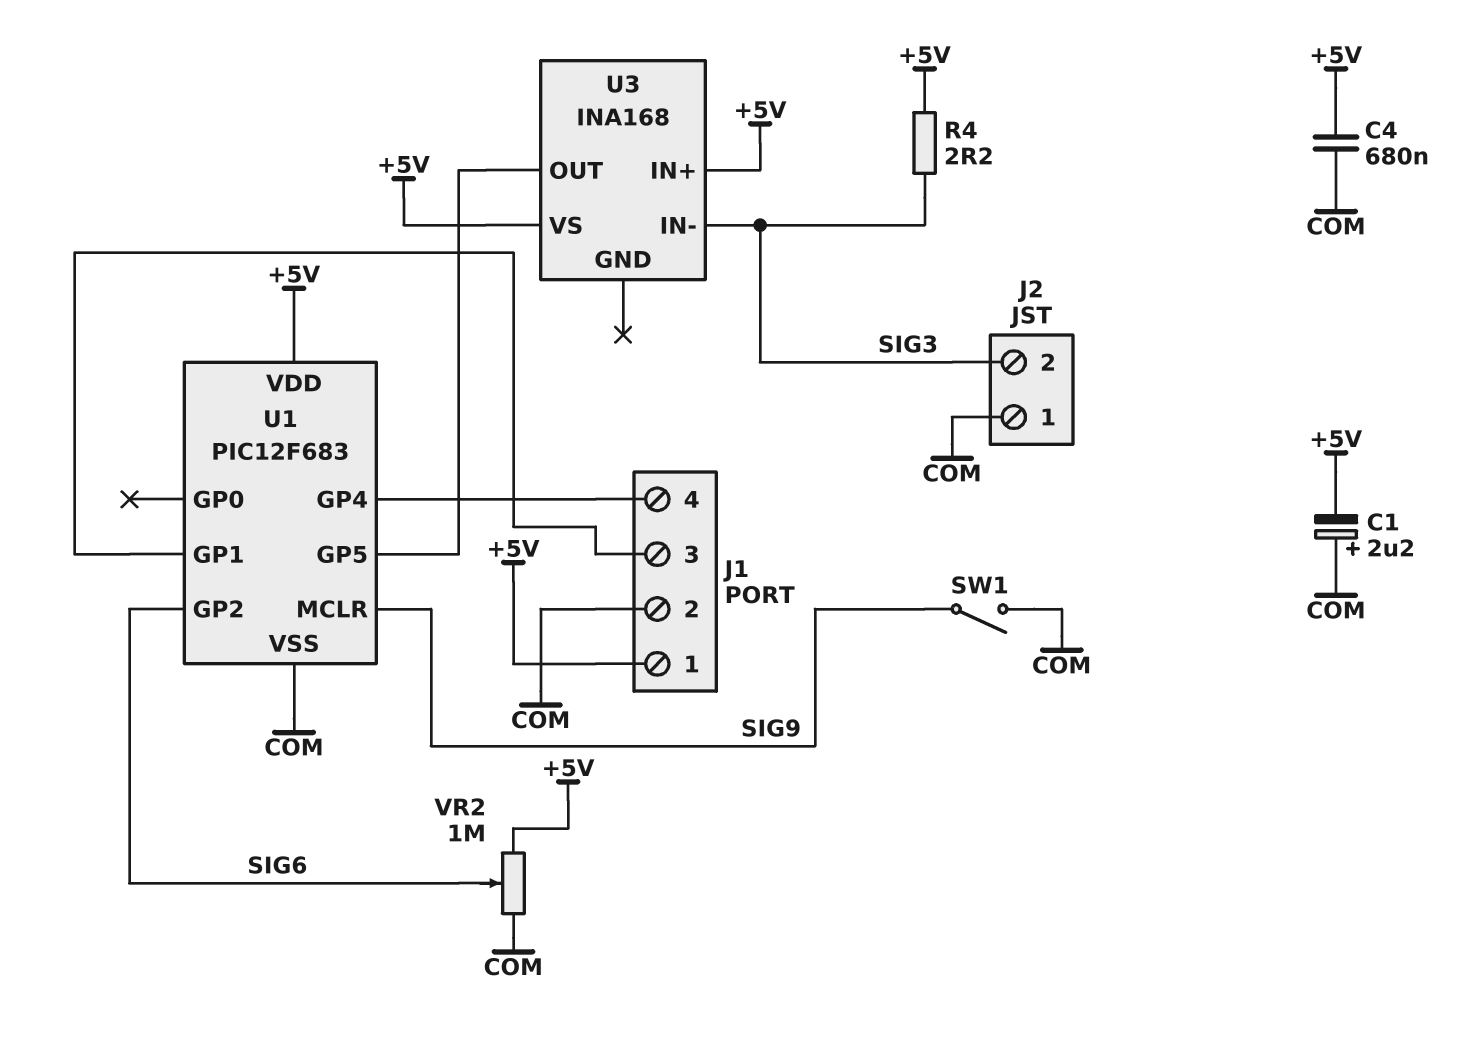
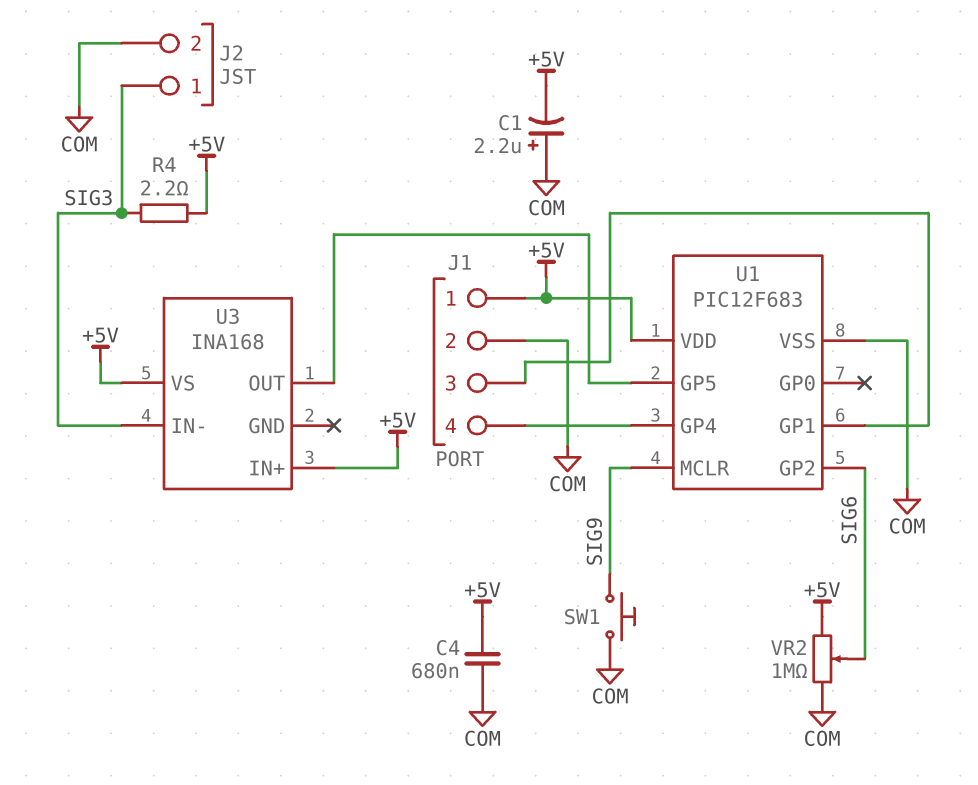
J2 pin 1: COM -> SIG3
J2 pin 2: SIG3 -> COM
SW1: switch (COM, SIG9) -> button (COM, SIG9)

